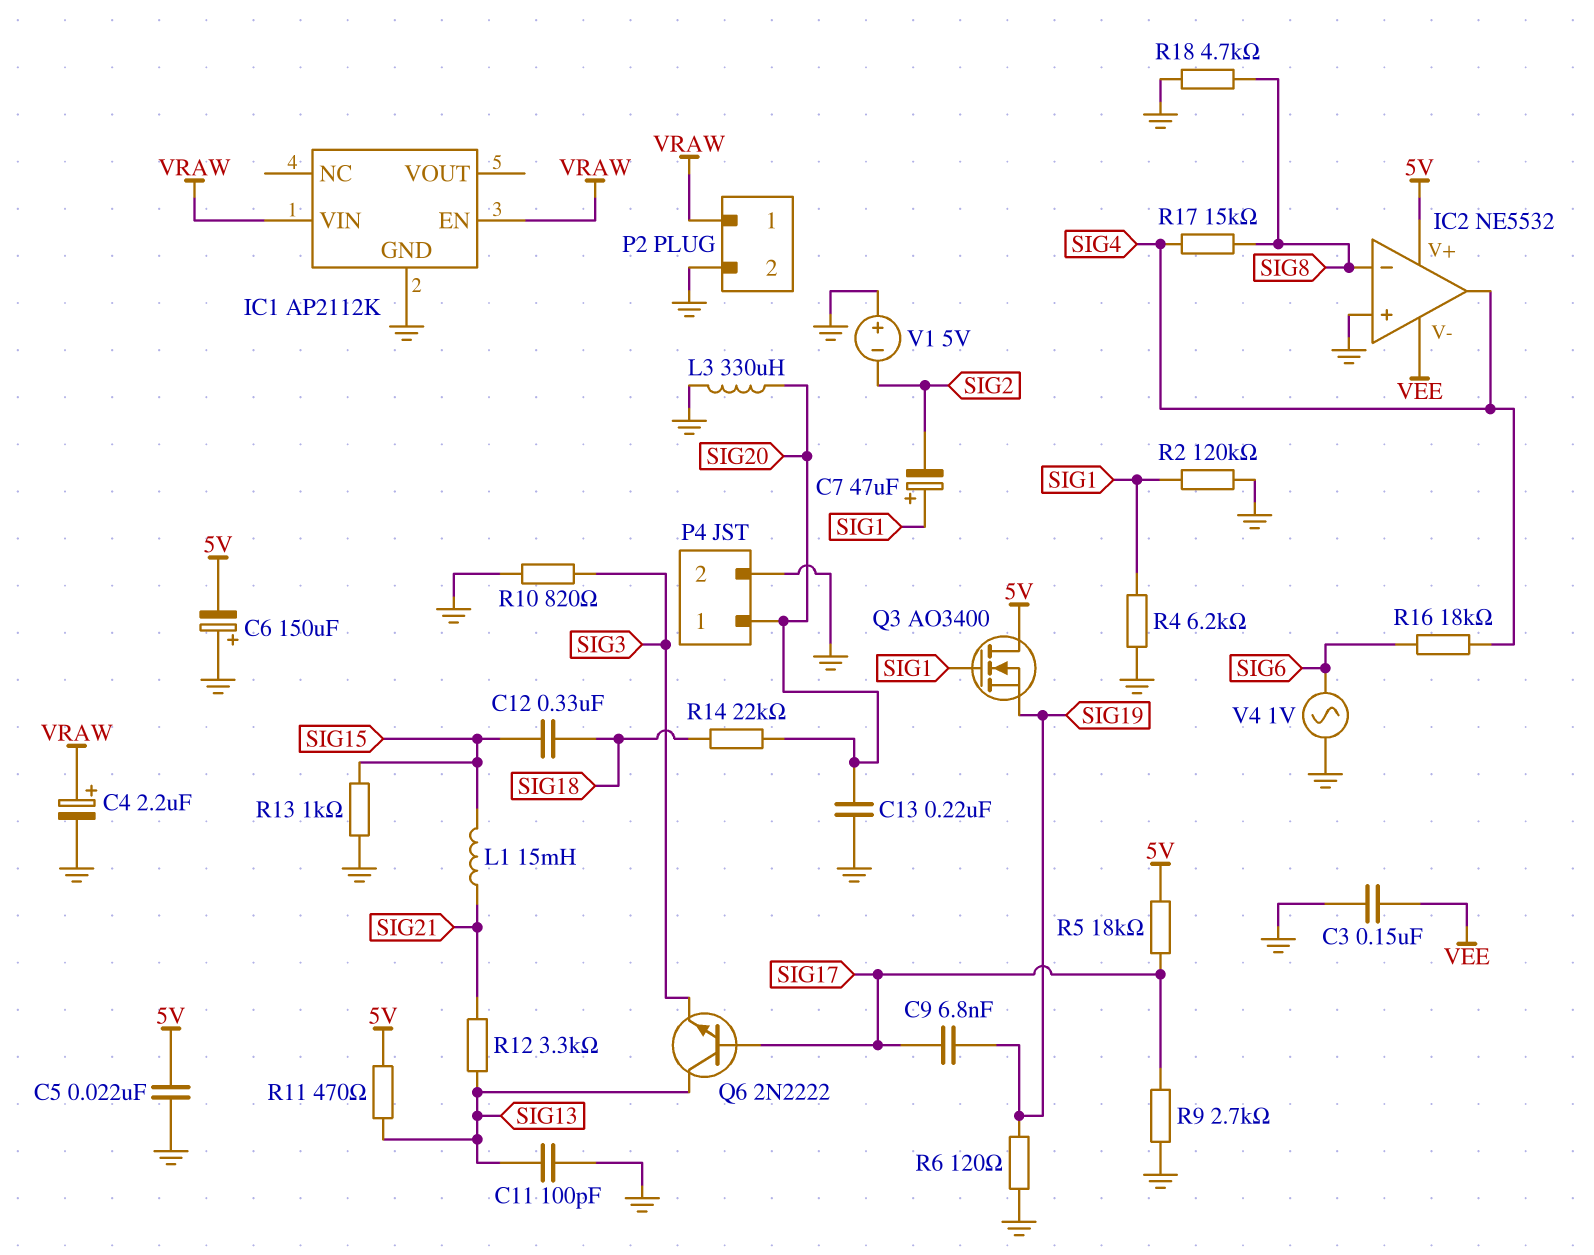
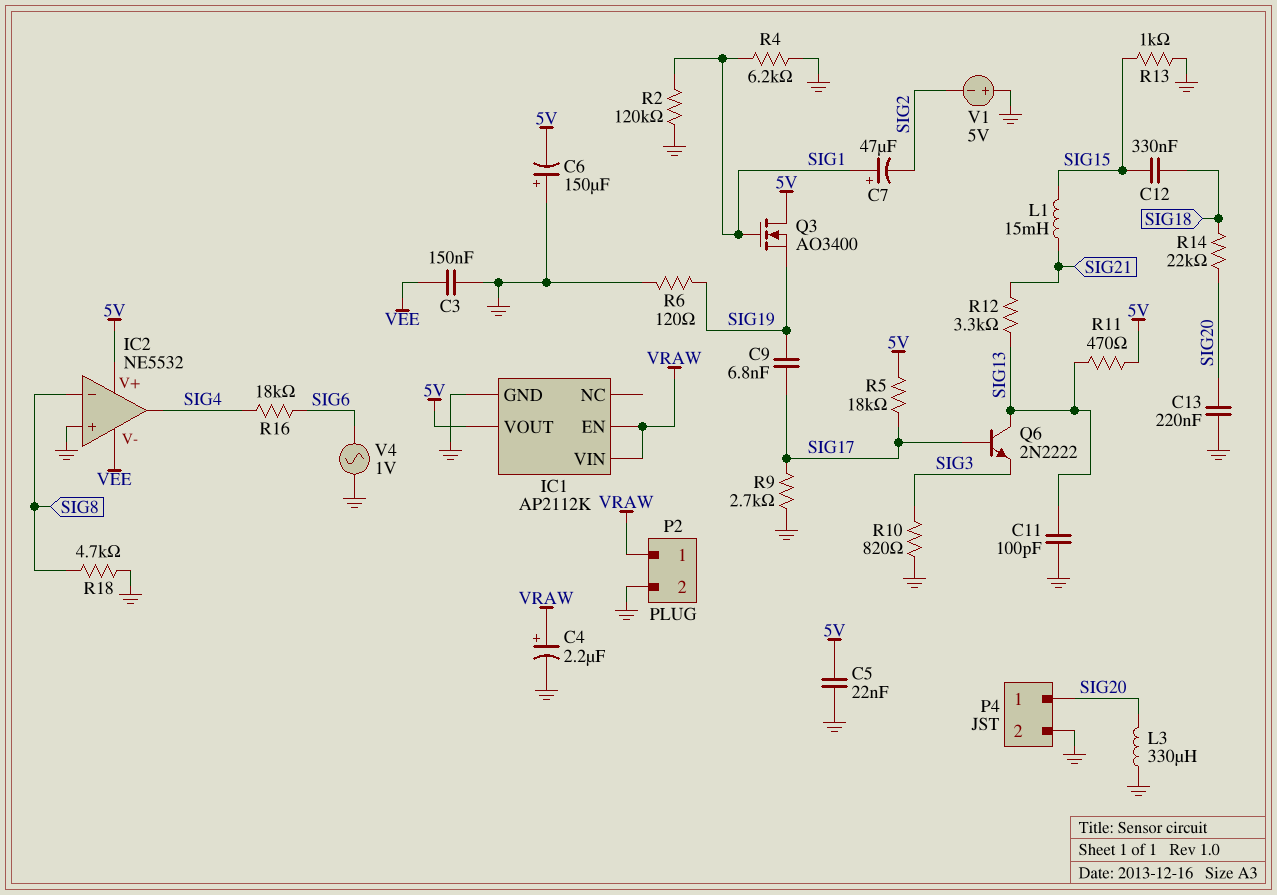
IC1 pin VOUT: none -> 5V
R17: 15k (SIG4, SIG8) -> none

